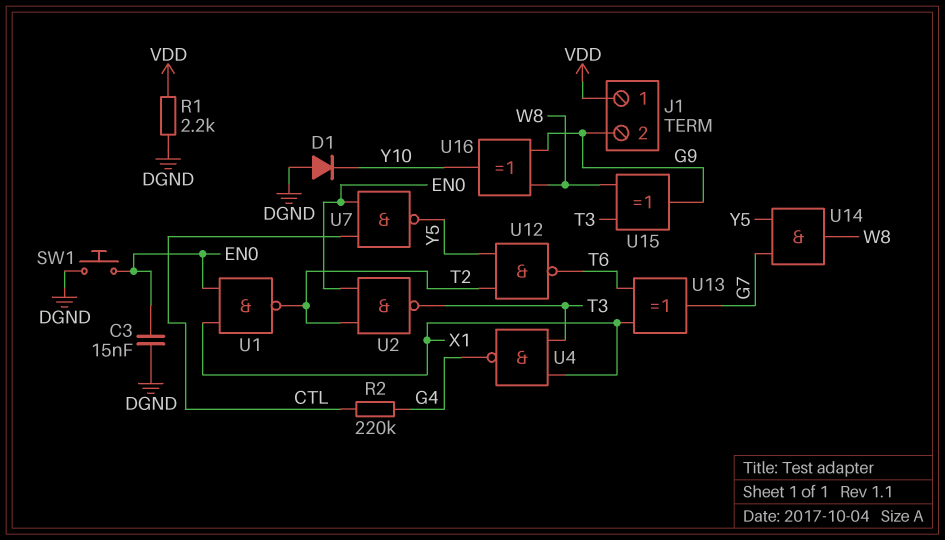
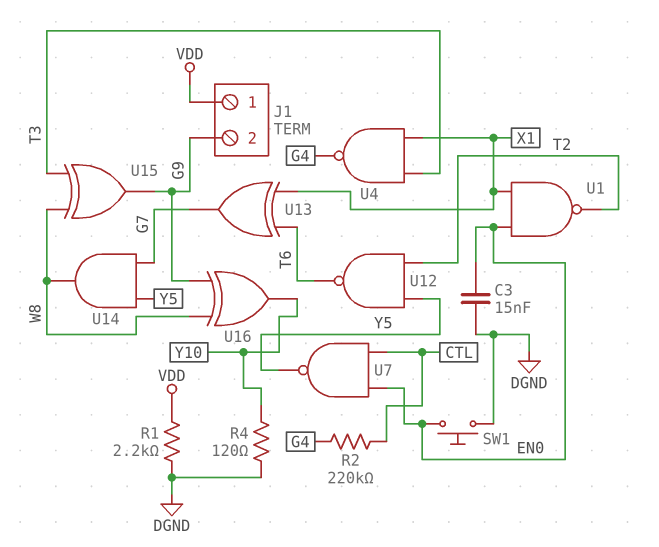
D1: diode (A DGND, K Y10) -> none
R4: none -> 120 (DGND, Y10)
U2: NAND (in EN0, in T2, out T3) -> none

